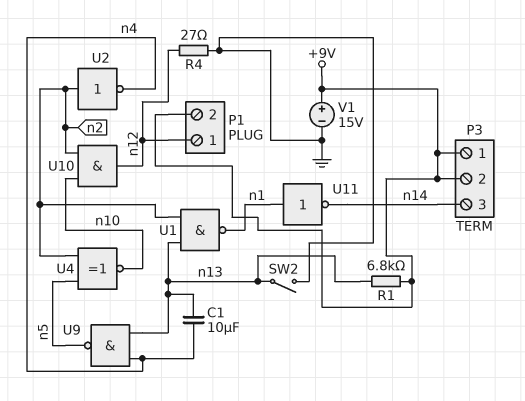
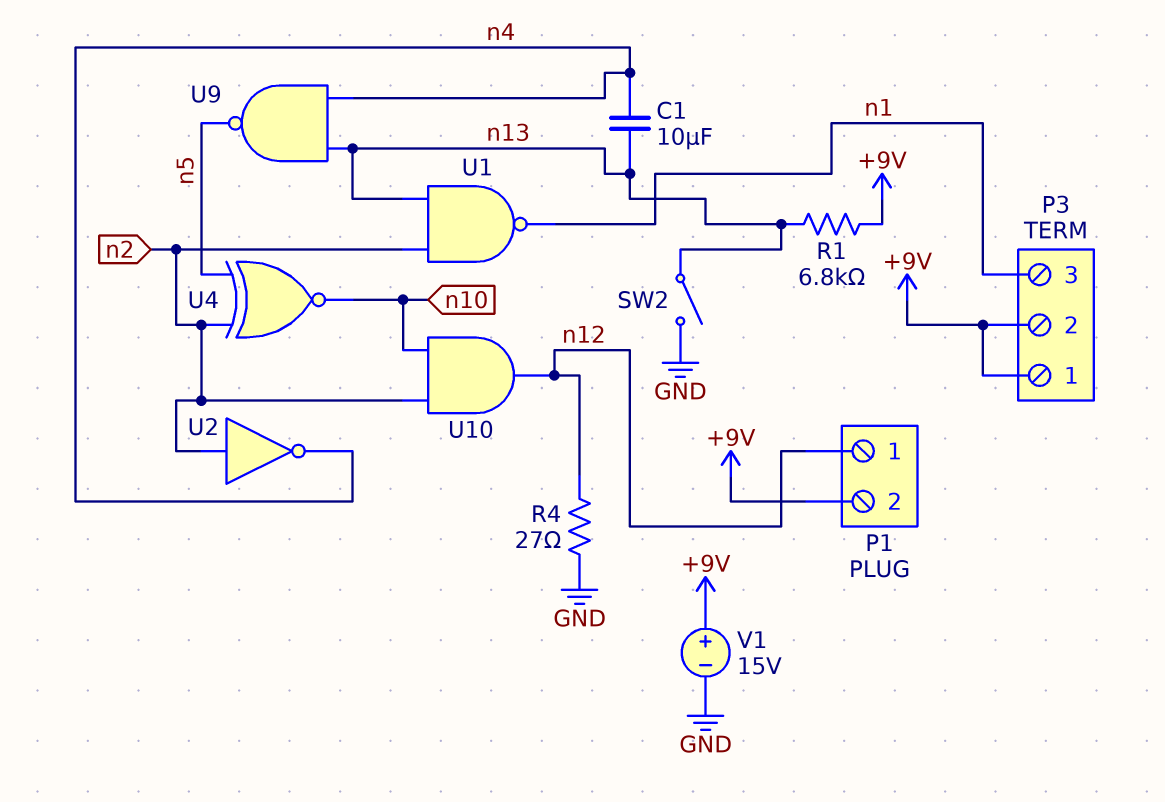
P3 pin 3: n14 -> n1
U11: NOT (in n1, out n14) -> none

